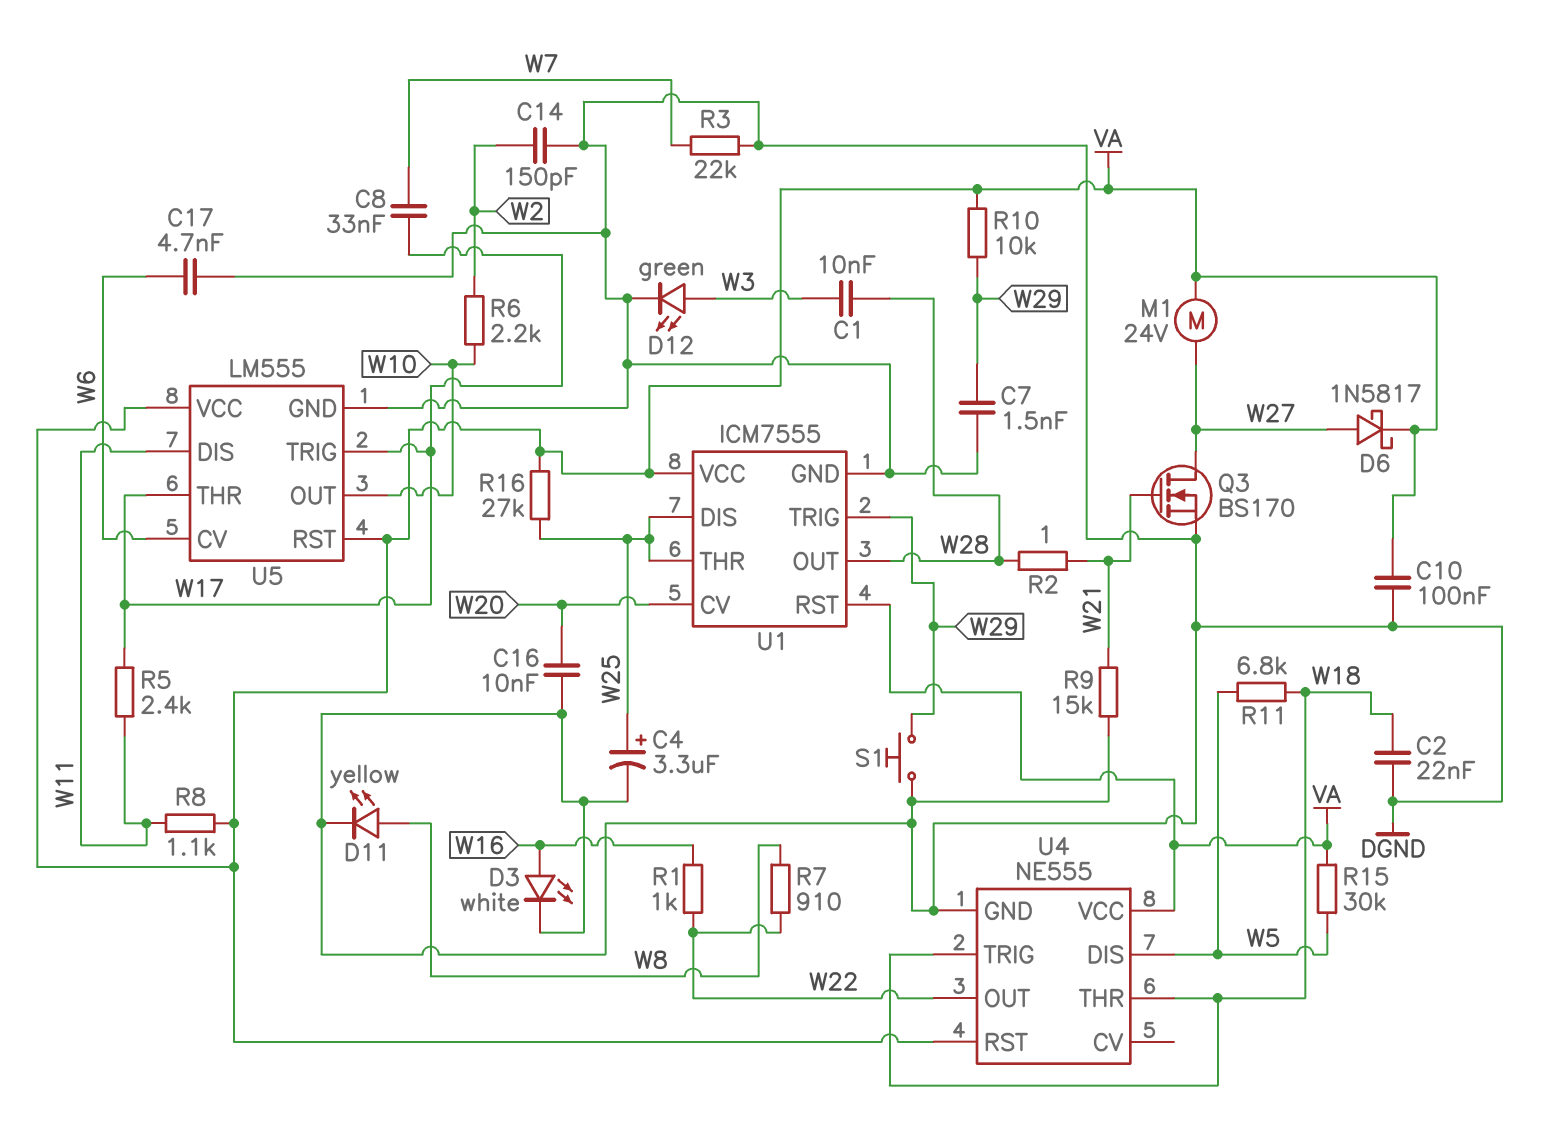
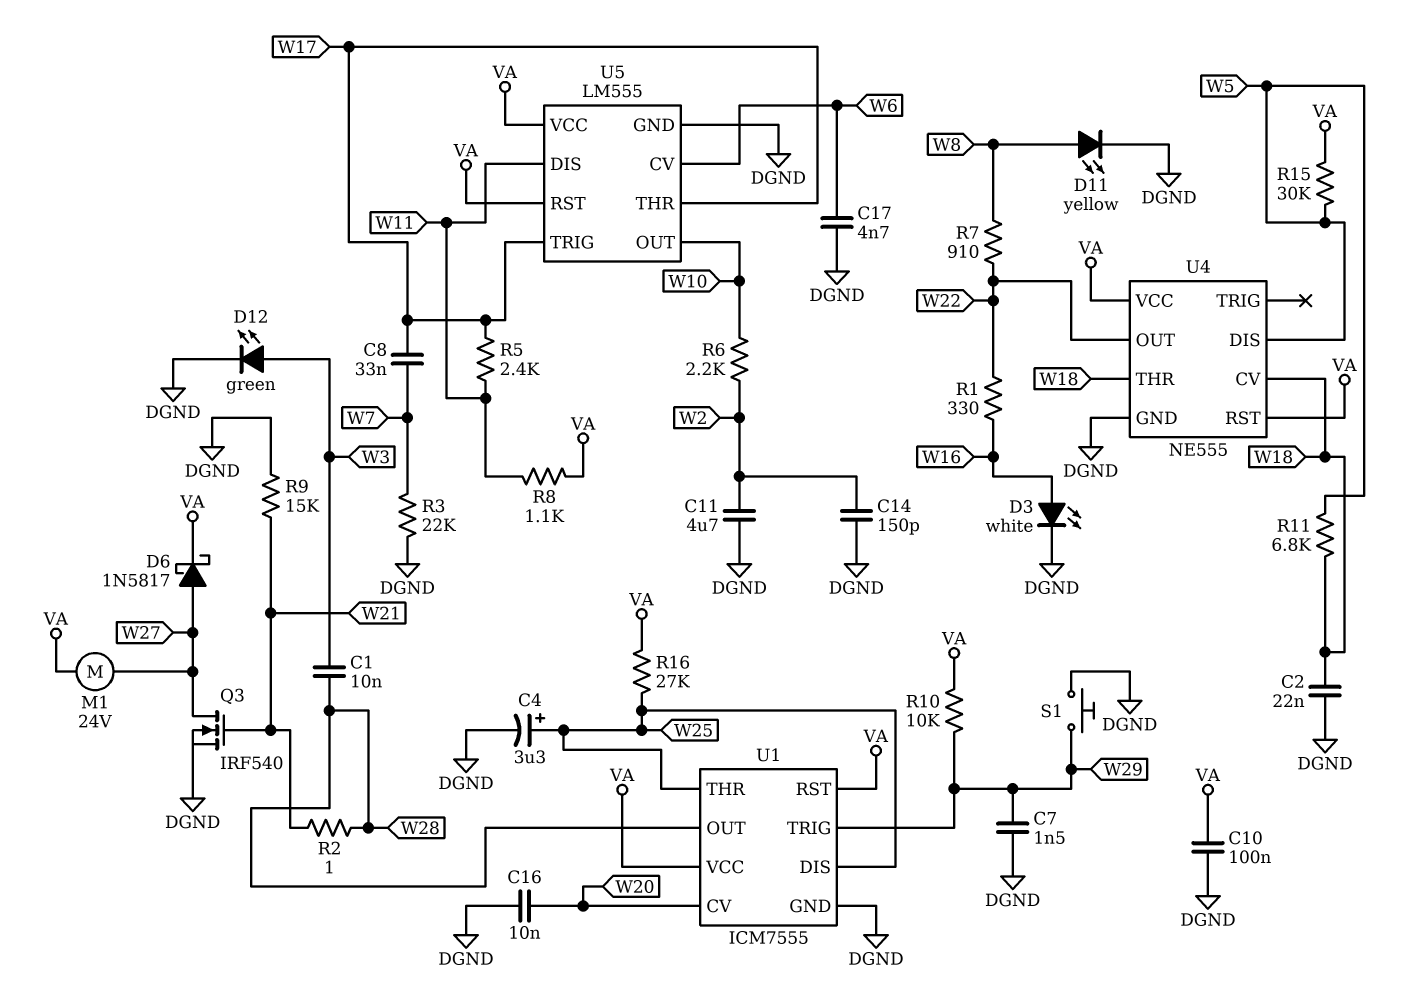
C11: none -> 4.7uF (DGND, W2)
Q3: NMOS BS170 (G W21, D W27, S DGND) -> NMOS IRF540 (G W21, D W27, S DGND)
R1: 1k (W16, W22) -> 330 (W16, W22)
U4 pin CV: none -> W18
U4 pin TRIG: W18 -> none

